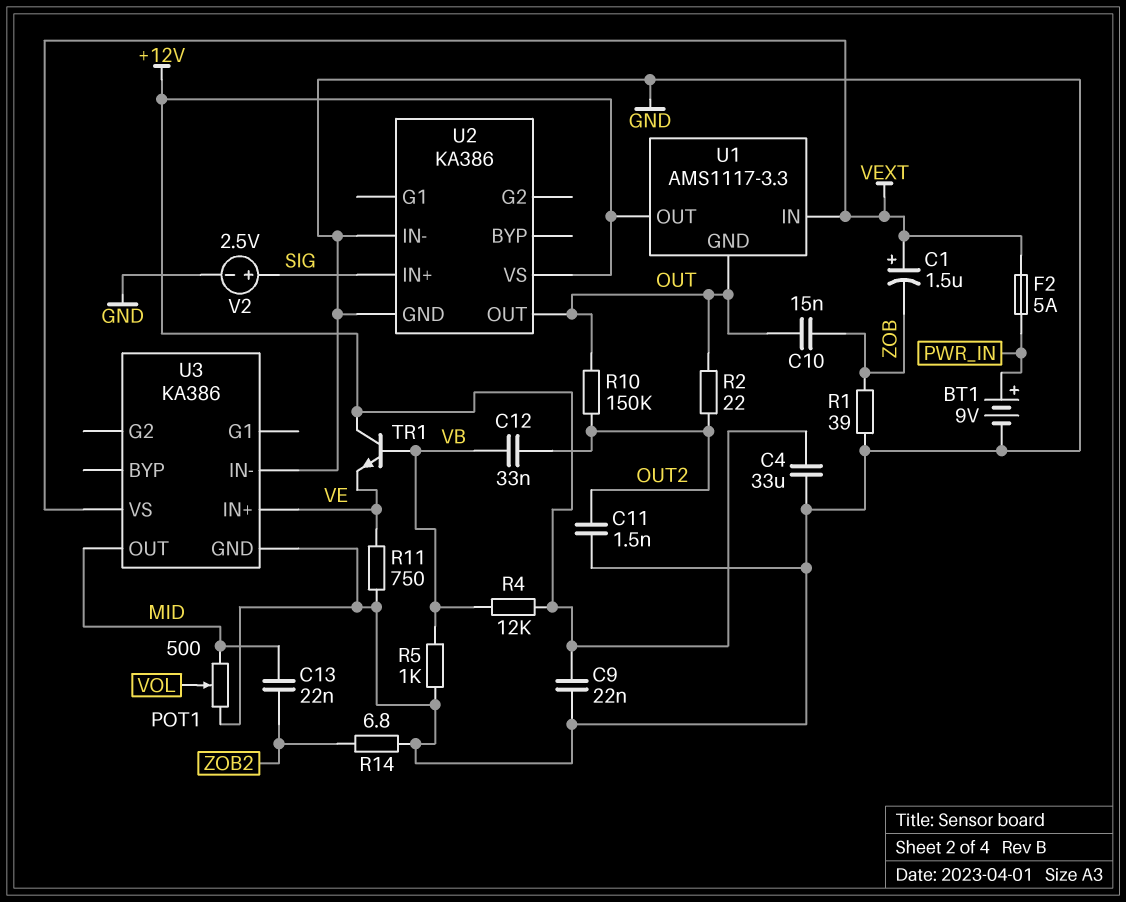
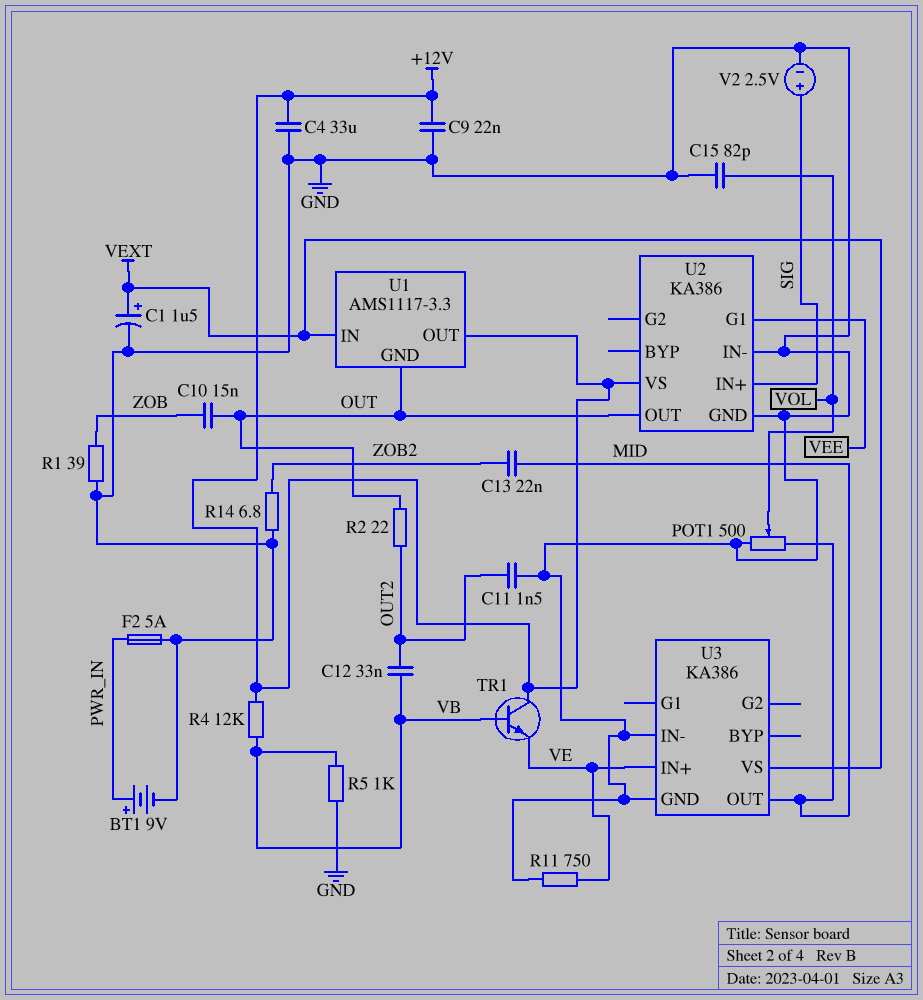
C1: 1.5uF (plus VEXT, minus ZOB) -> 1.5uF (plus VEXT, minus GND)
C15: none -> 82pF (GND, VOL)
F2: 5A (PWR_IN, VEXT) -> 5A (GND, PWR_IN)
R10: 150k (OUT, OUT2) -> none
U2 pin G1: none -> VEE

